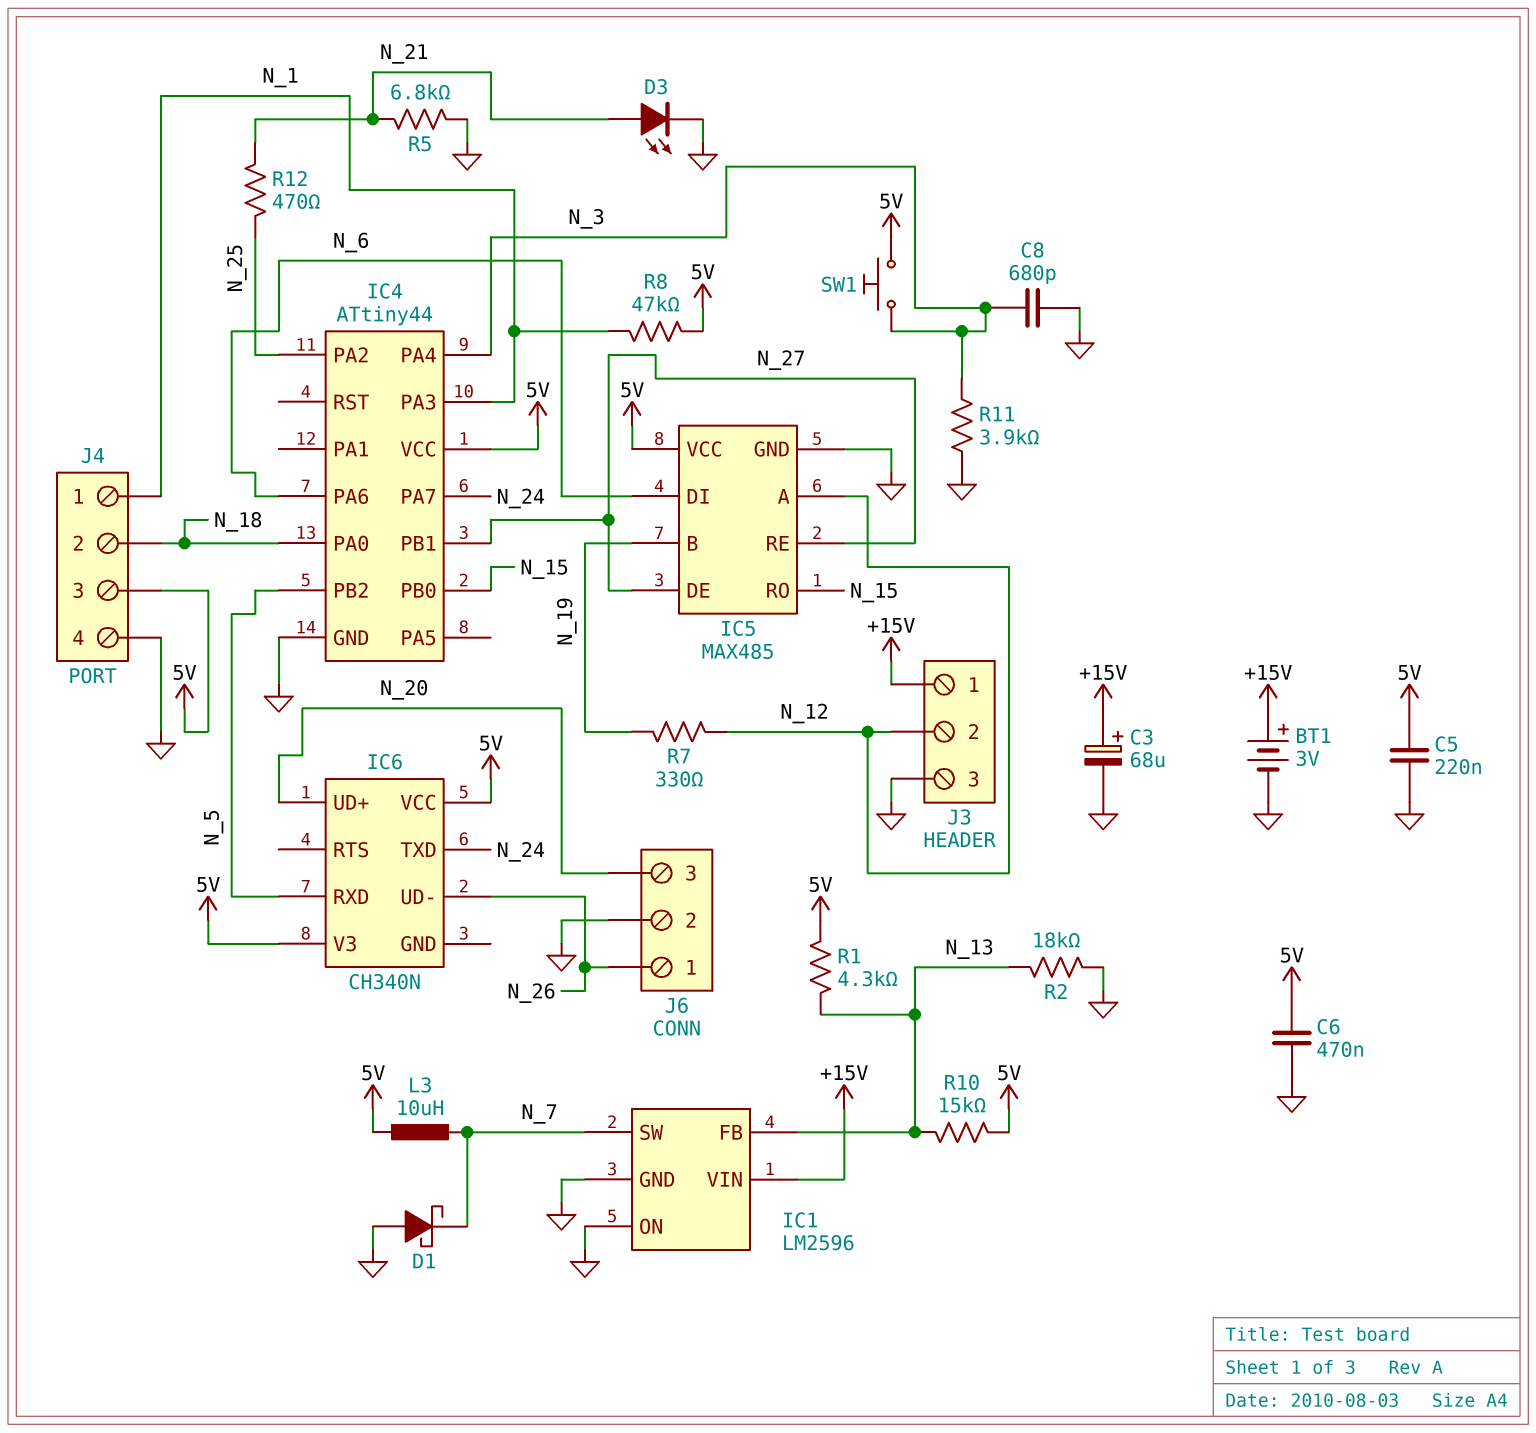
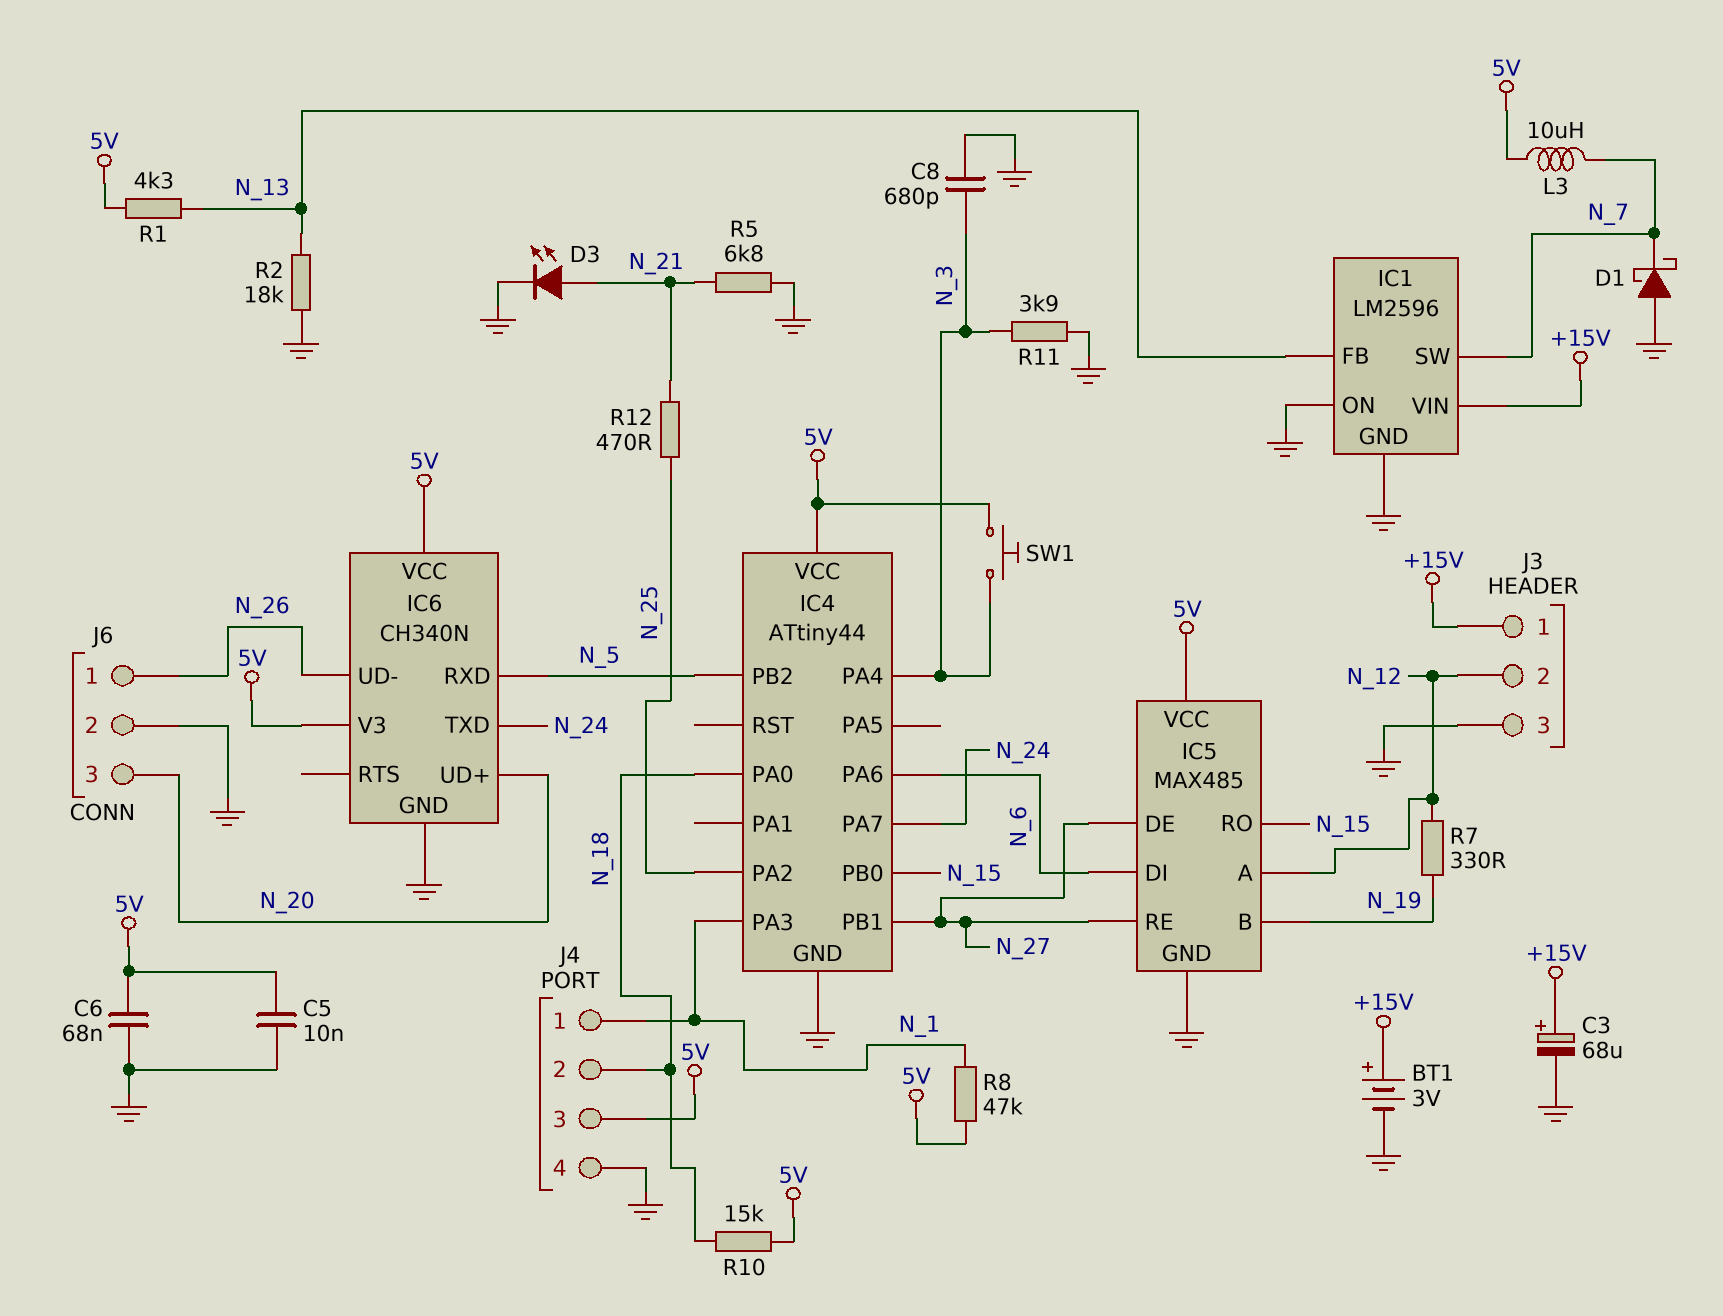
C5: 220nF (5V, GND) -> 10nF (5V, GND)
C6: 470nF (5V, GND) -> 68nF (5V, GND)
IC6 pin GND: none -> GND
R10: 15k (5V, N_13) -> 15k (5V, N_18)

